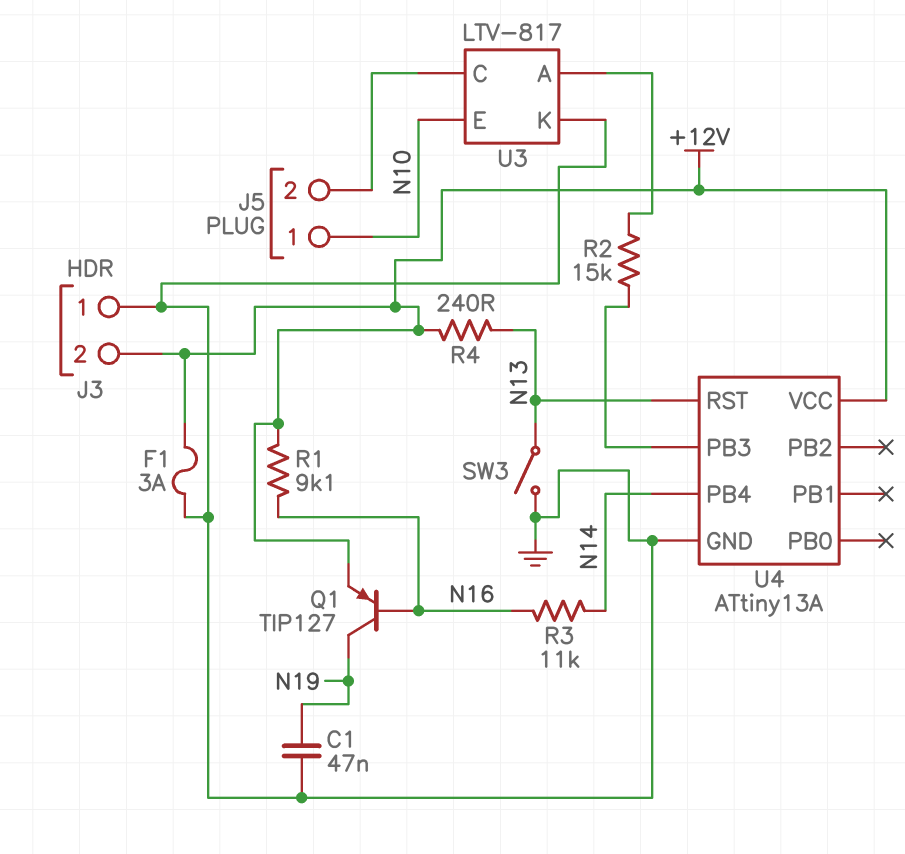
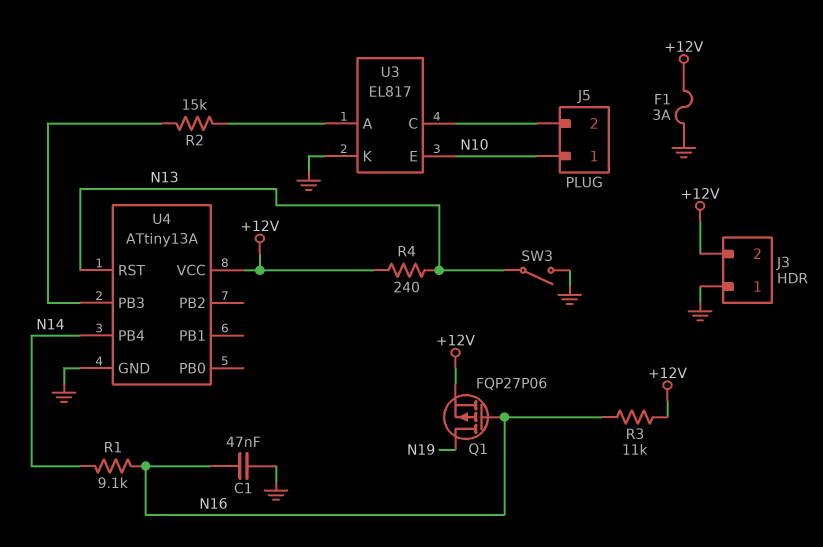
C1: 47nF (GND, N19) -> 47nF (GND, N16)
Q1: PNP TIP127 (B N16, C N19, E +12V) -> PMOS FQP27P06 (G N16, D N19, S +12V)
R1: 9.1k (+12V, N16) -> 9.1k (N14, N16)
R3: 11k (N14, N16) -> 11k (+12V, N16)
U3: LTV-817 -> EL817

